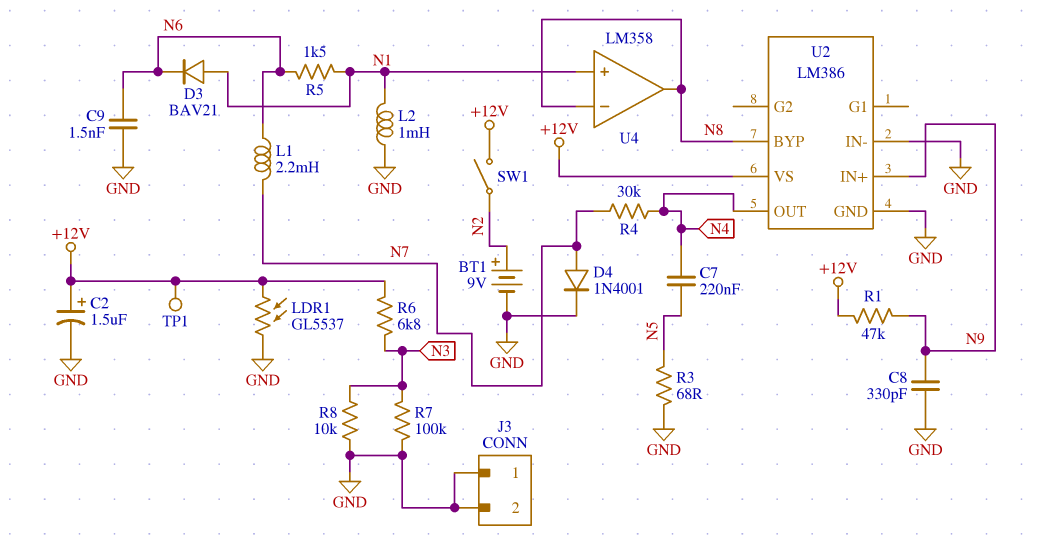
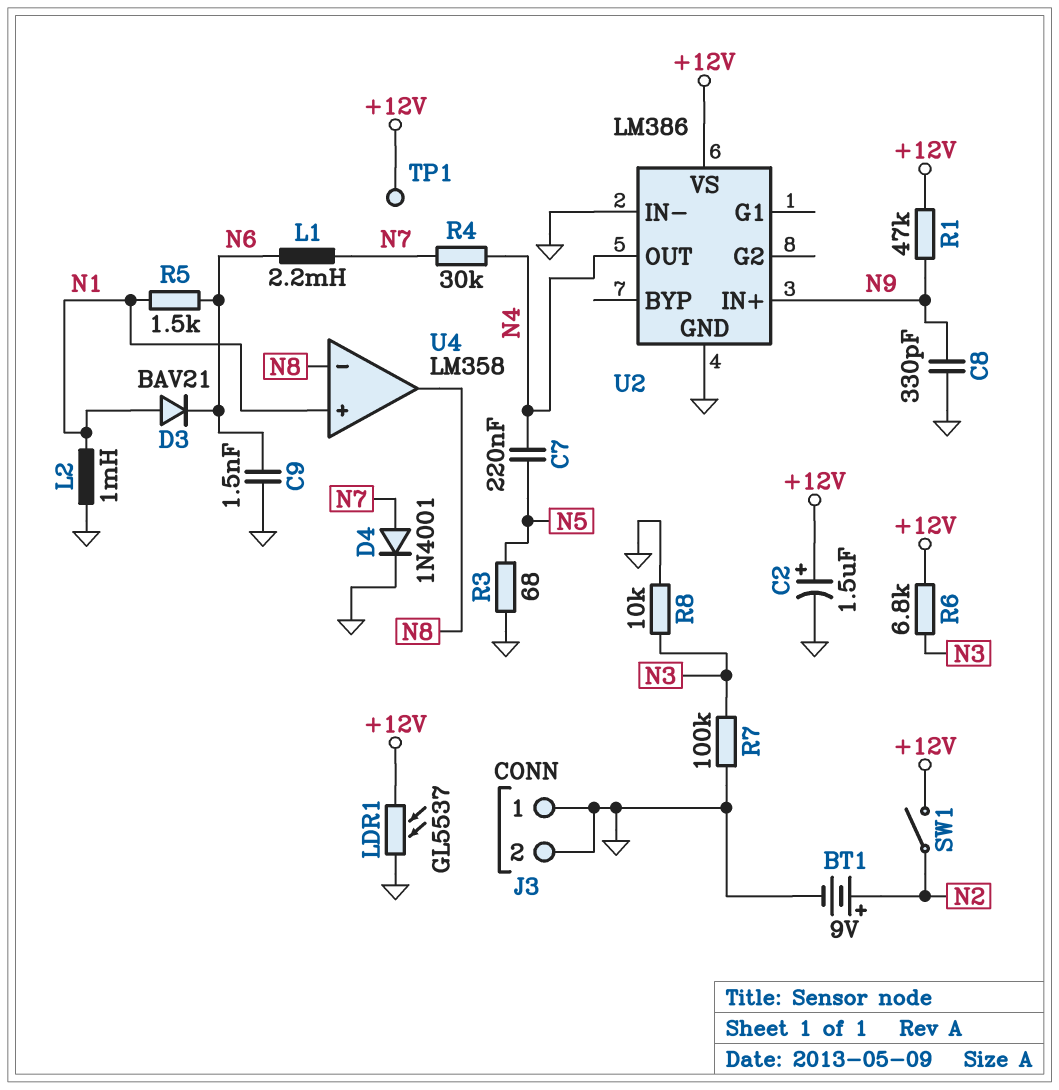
U2 pin BYP: N8 -> none

